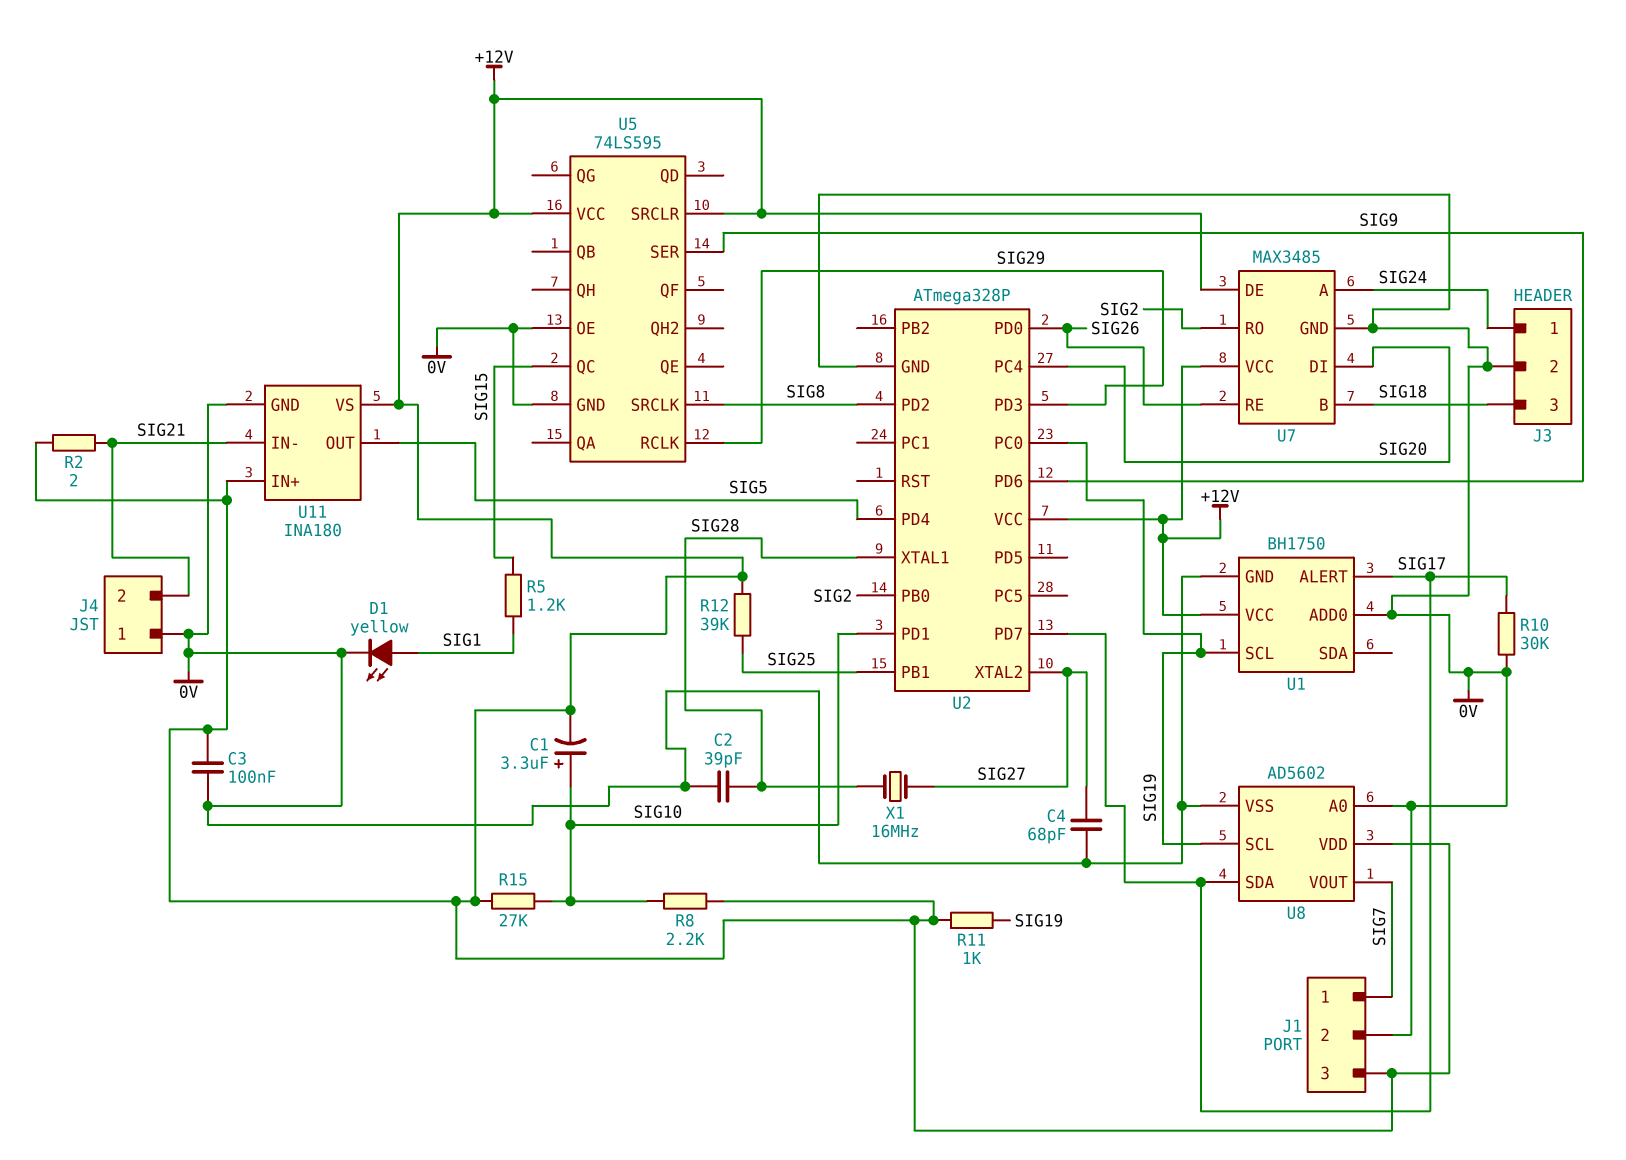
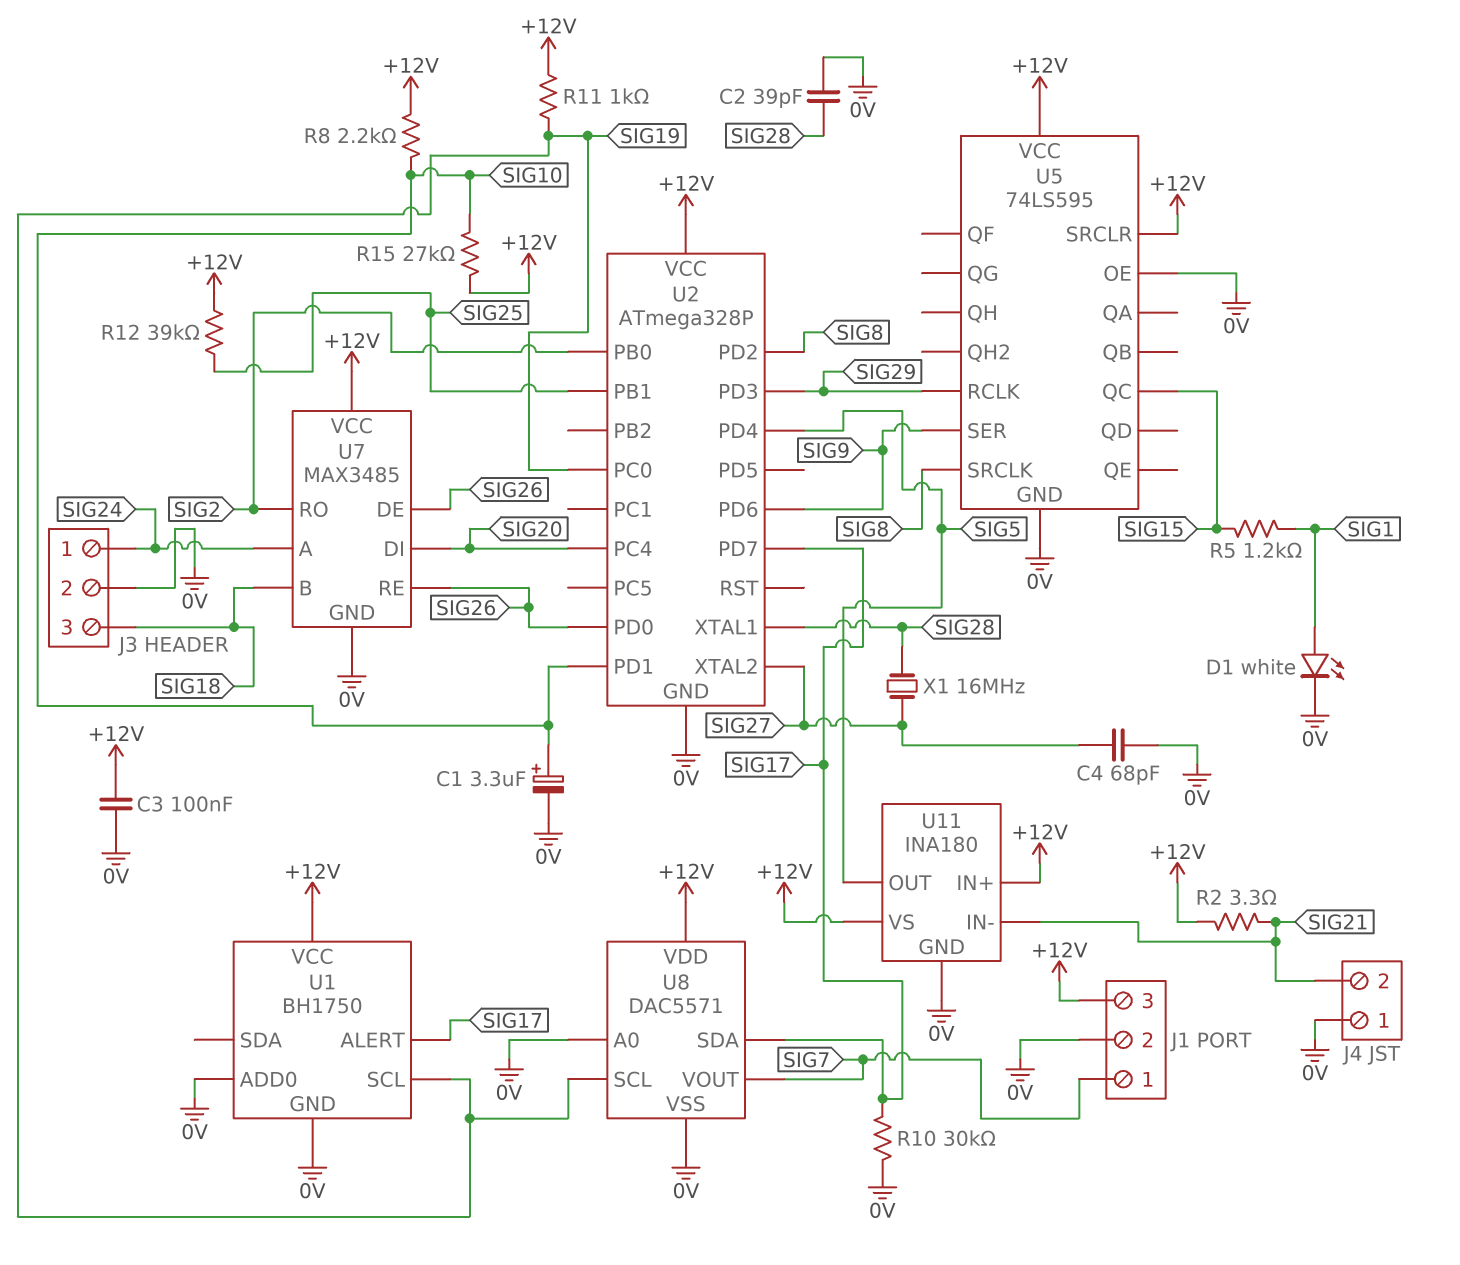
C1: 3.3uF (plus SIG10, minus +12V) -> 3.3uF (plus SIG10, minus 0V)
D1: LED yellow (A SIG1, K 0V) -> LED white (A SIG1, K 0V)
R2: 2 (+12V, SIG21) -> 3.3 (+12V, SIG21)
U7 pin DE: +12V -> SIG26
U8: AD5602 -> DAC5571

